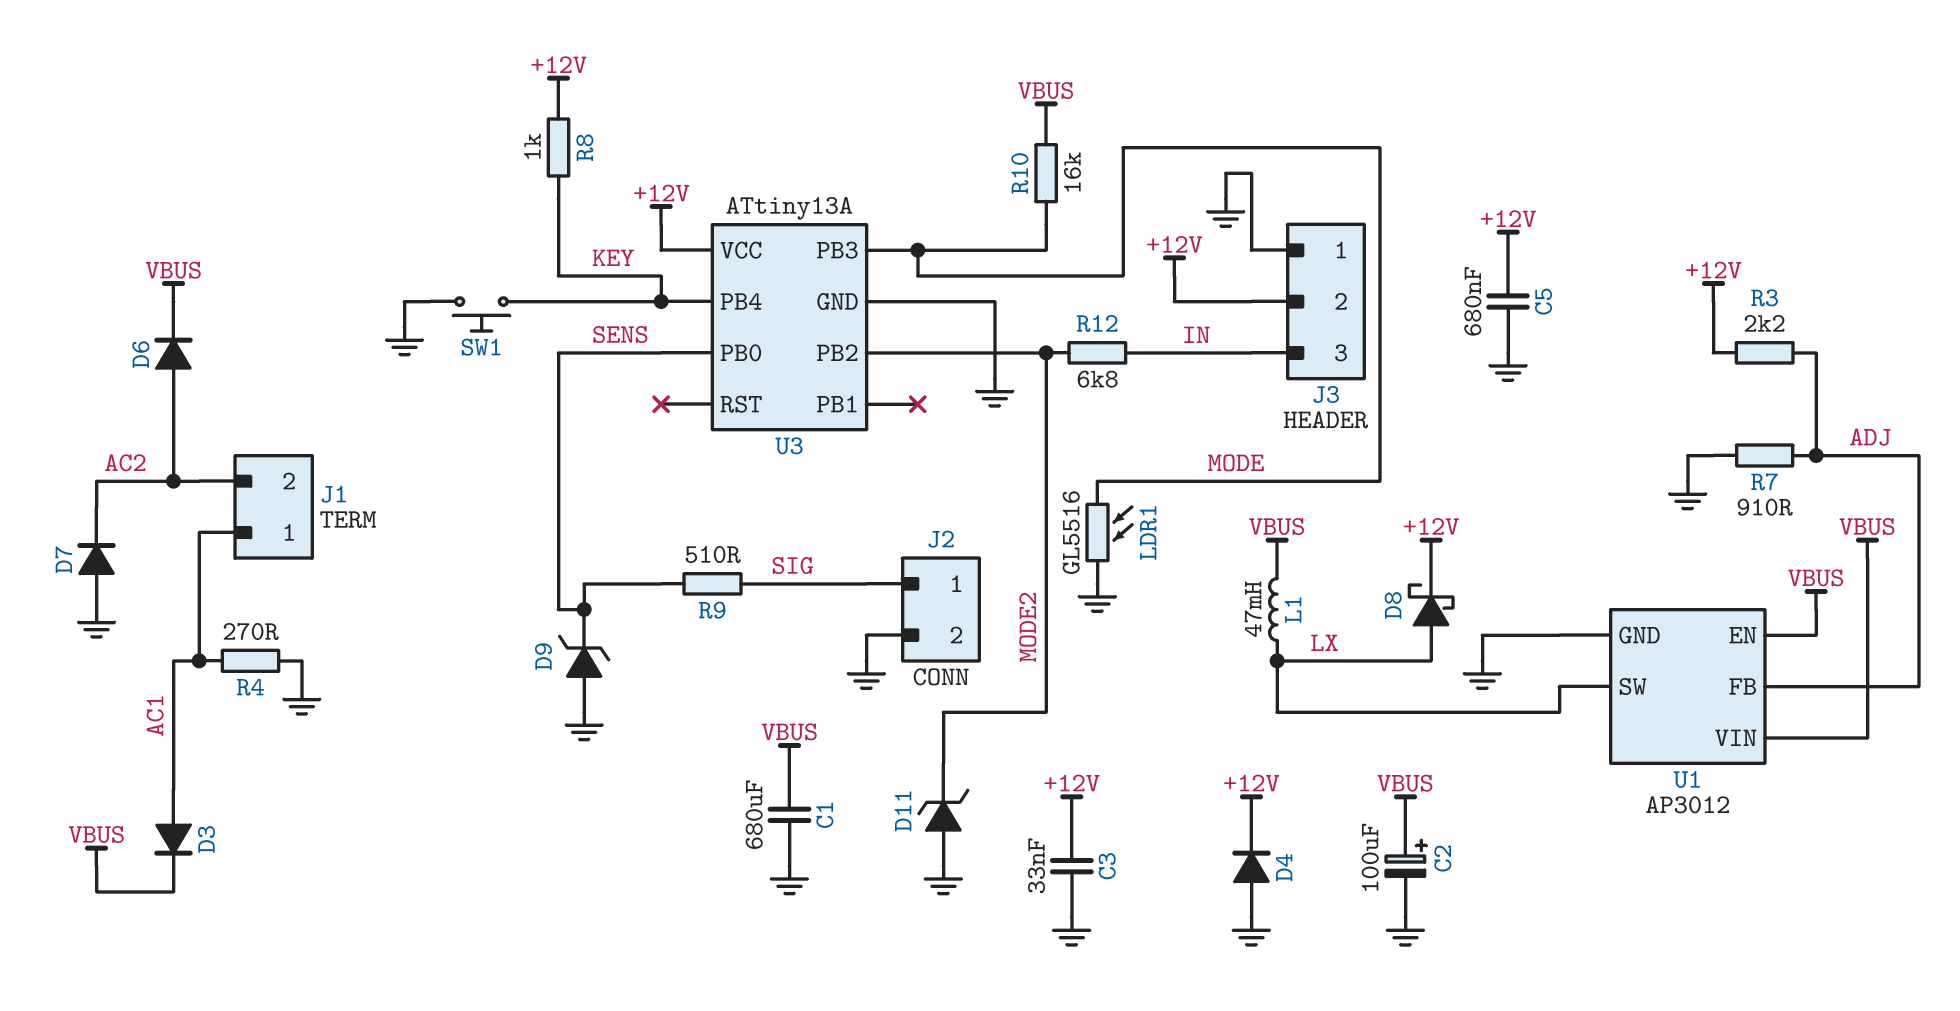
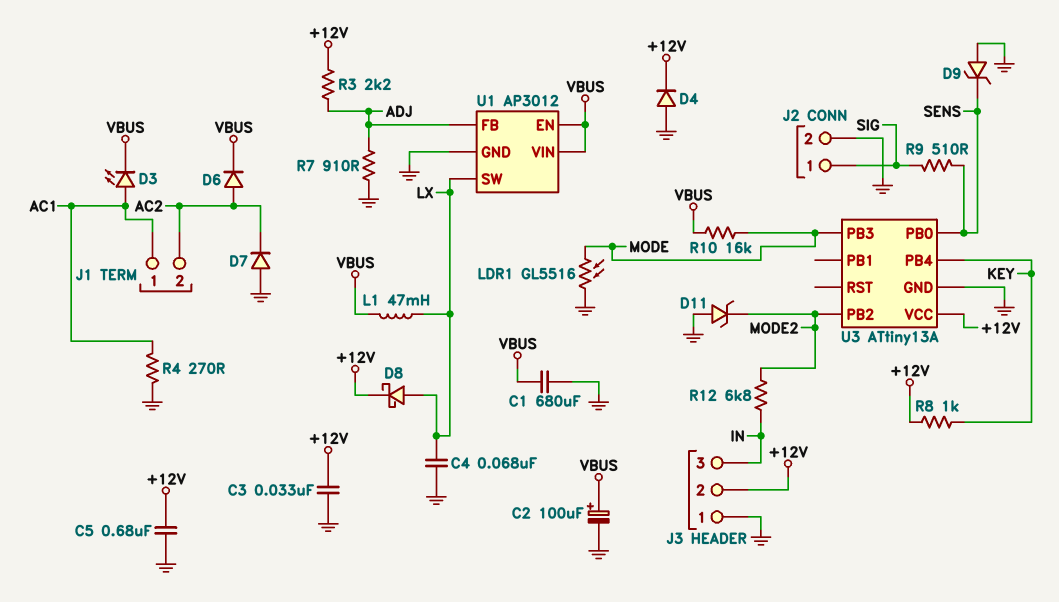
C4: none -> 68nF (GND, LX)
D3: diode (A AC1, K VBUS) -> LED (A AC1, K VBUS)
SW1: button (GND, KEY) -> none

